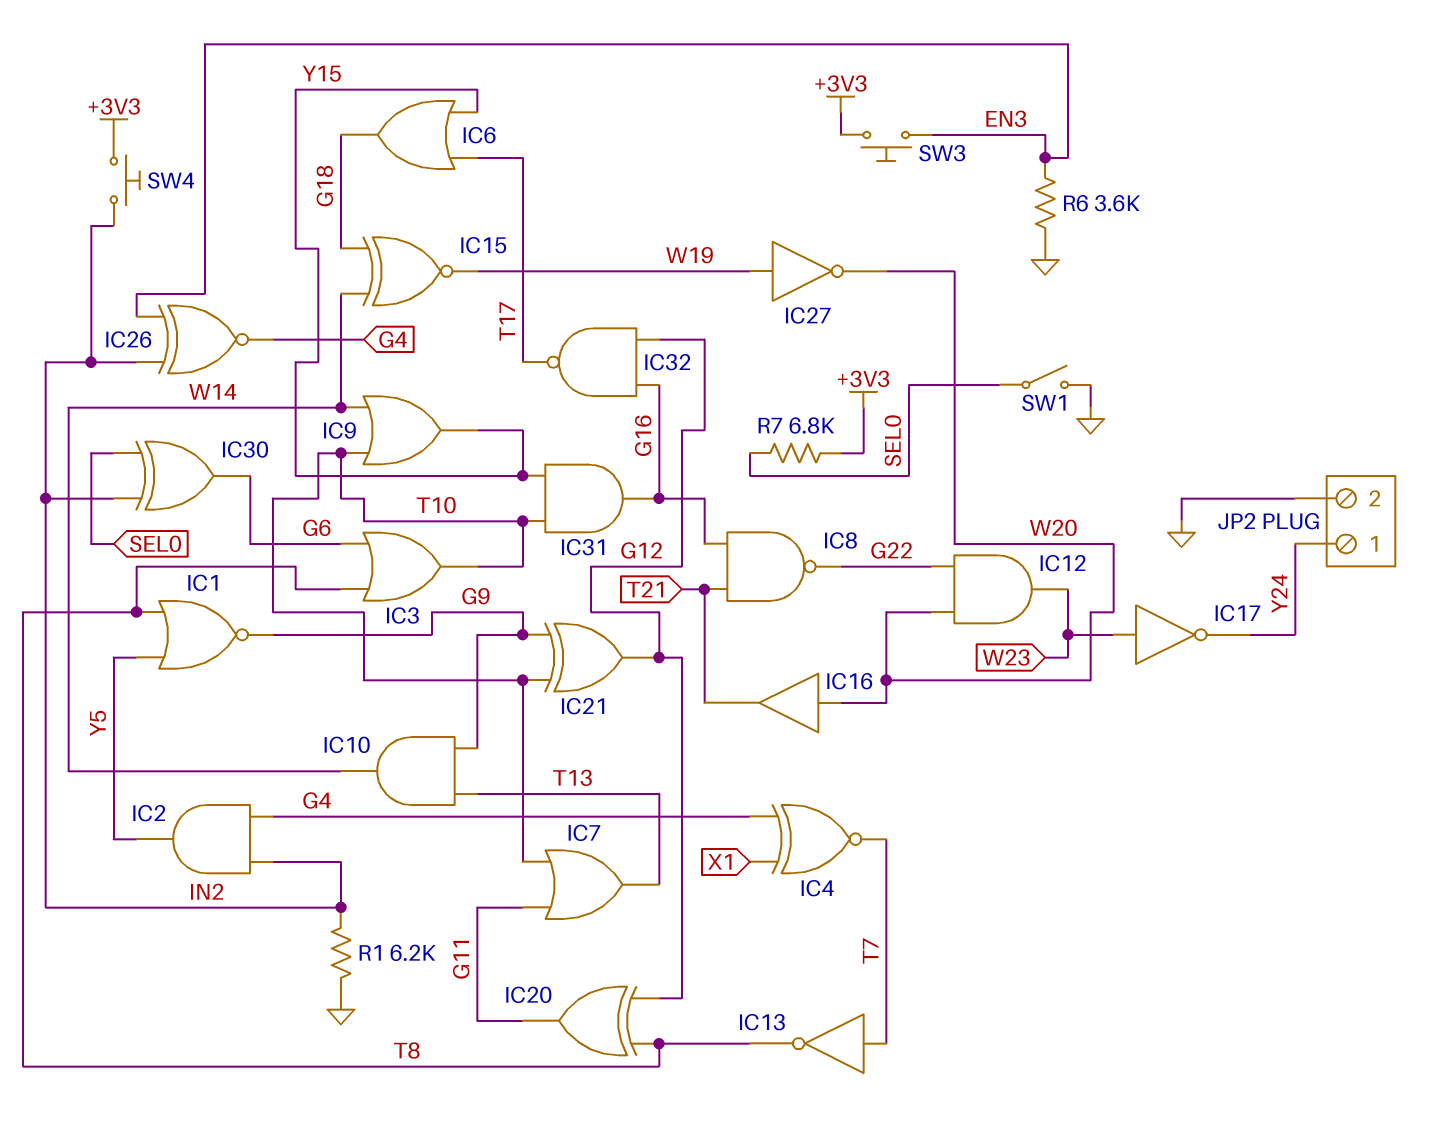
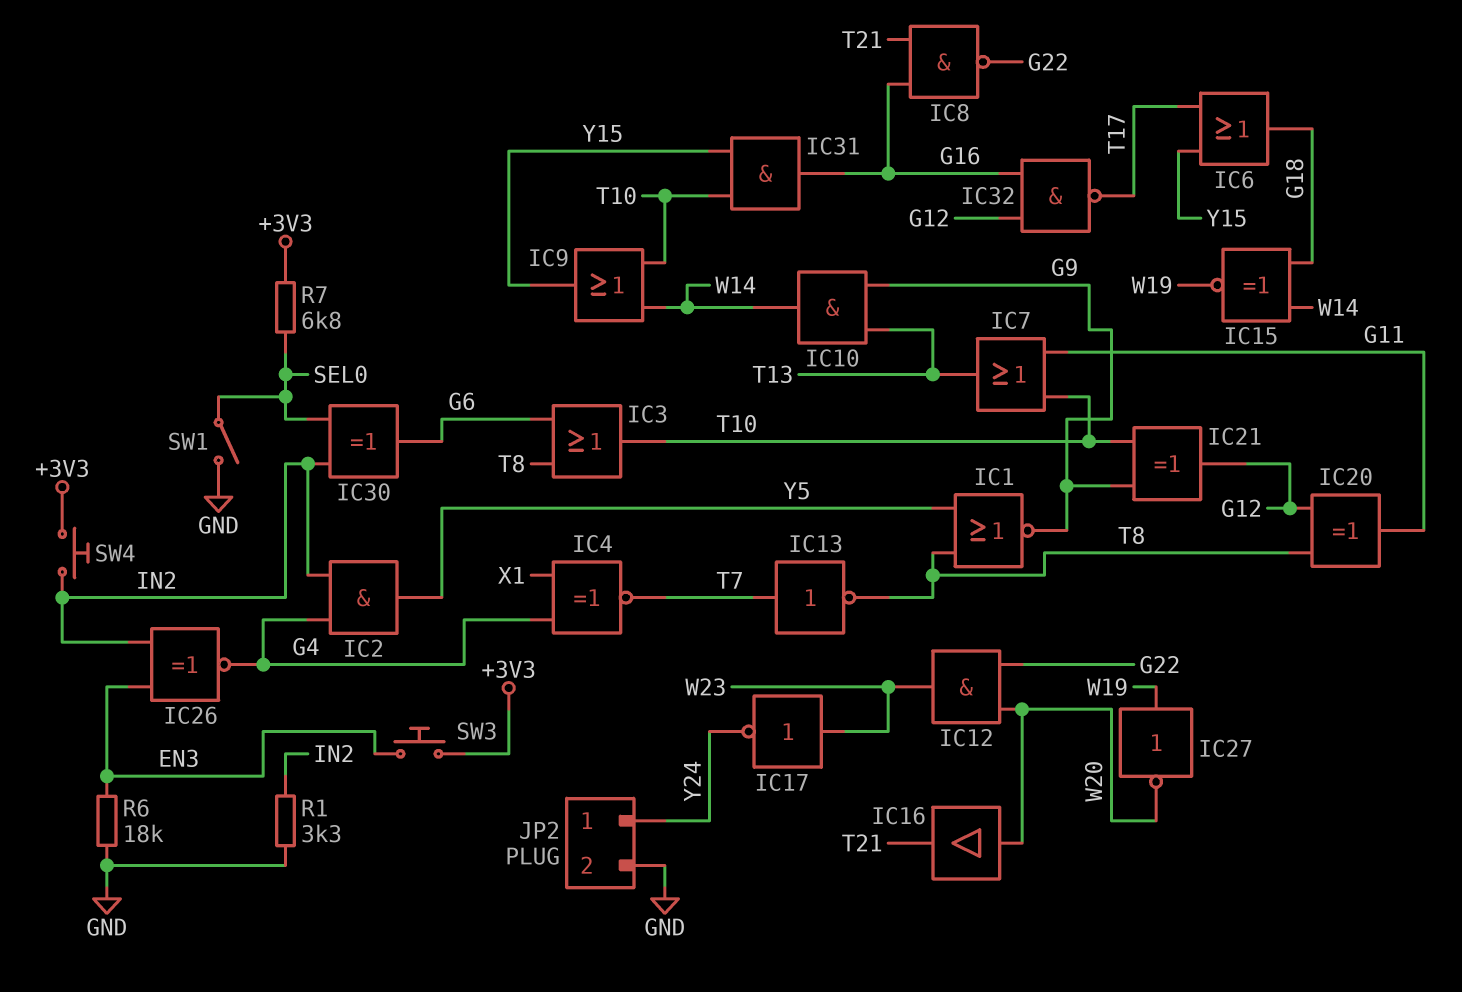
R1: 6.2k (GND, IN2) -> 3.3k (GND, IN2)
R6: 3.6k (EN3, GND) -> 18k (EN3, GND)

